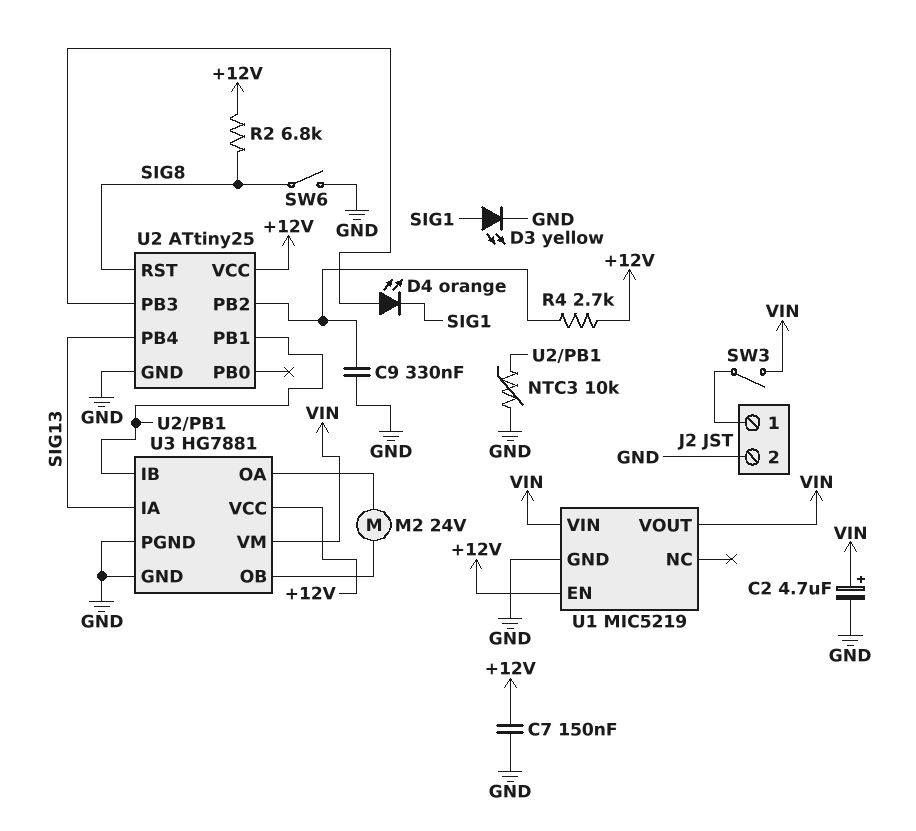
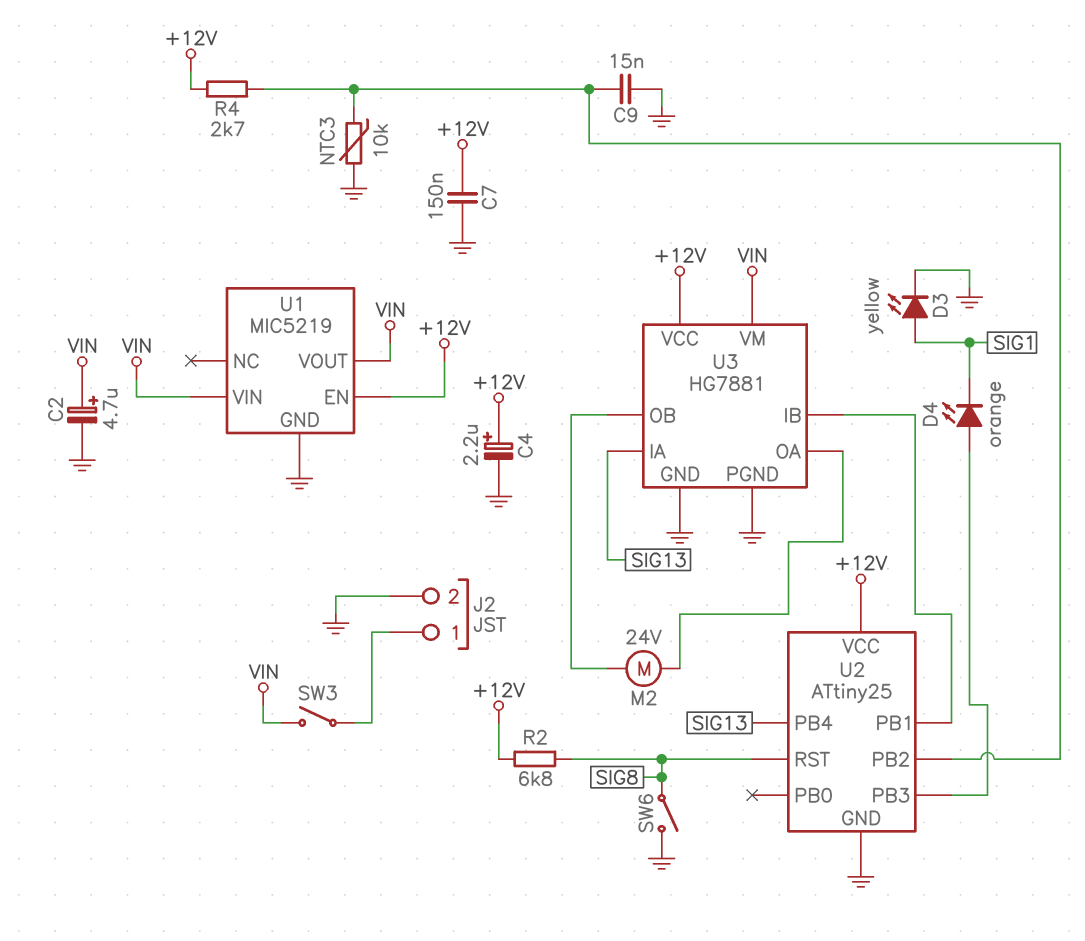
C4: none -> 2.2uF (plus +12V, minus GND)
C9: 330nF (GND, U2/PB2) -> 15nF (GND, U2/PB2)
NTC3: 10k (GND, U2/PB1) -> 10k (GND, U2/PB2)

